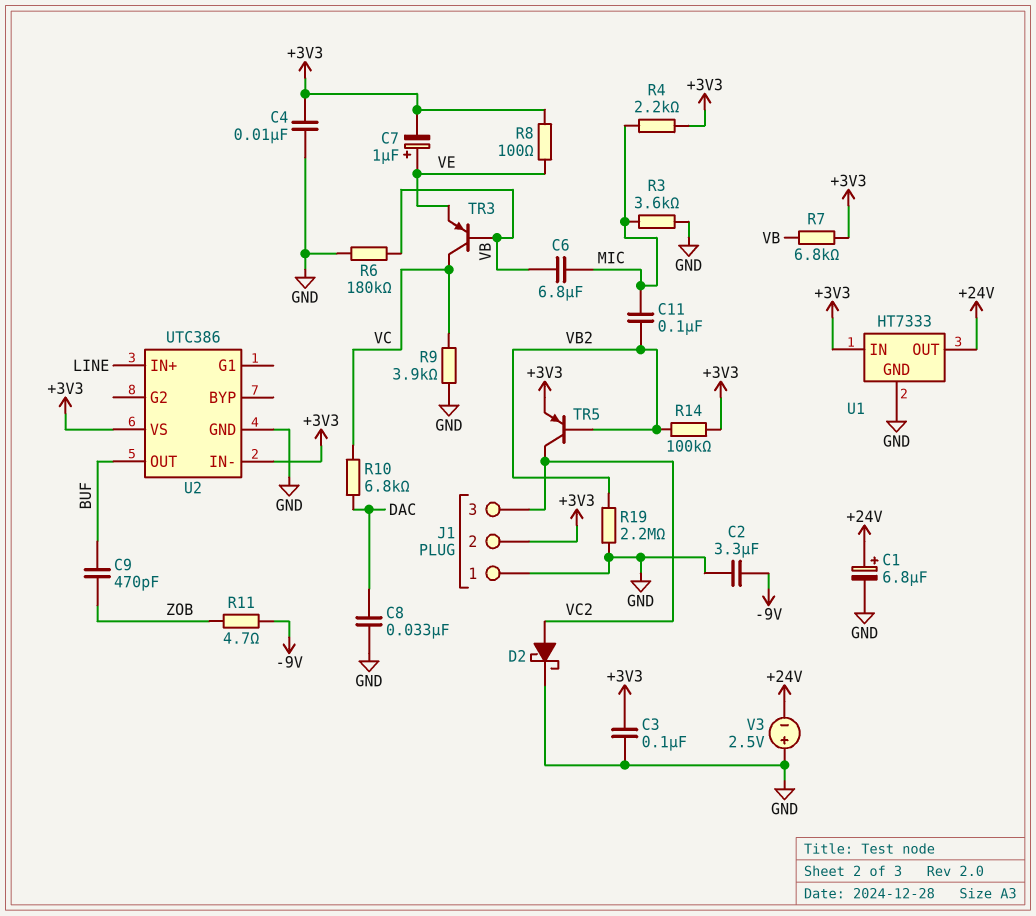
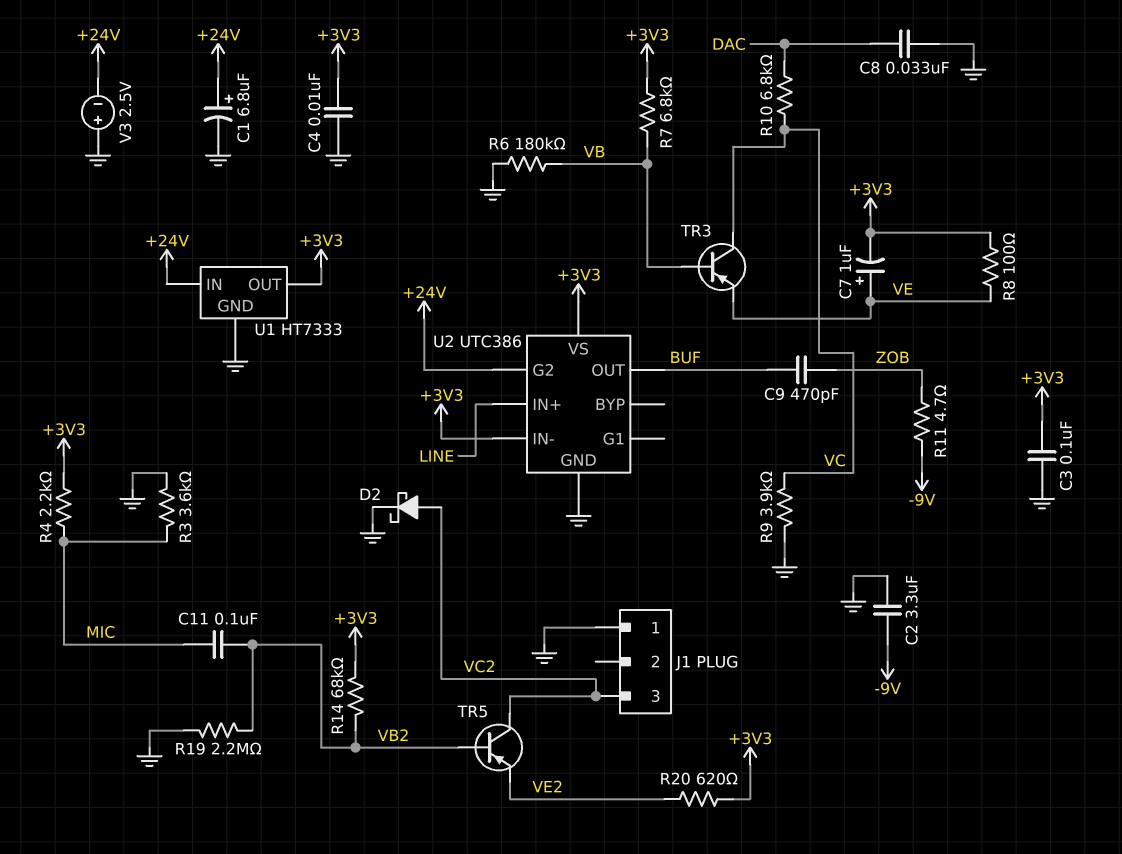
C6: 6.8uF (MIC, VB) -> none
J1 pin 2: +3V3 -> none
R14: 100k (+3V3, VB2) -> 68k (+3V3, VB2)
R20: none -> 620 (+3V3, VE2)
TR5: PNP (B VB2, C VC2, E +3V3) -> PNP (B VB2, C VC2, E VE2)
U1 pin IN: +3V3 -> +24V
U1 pin OUT: +24V -> +3V3
U2 pin G2: none -> +24V

